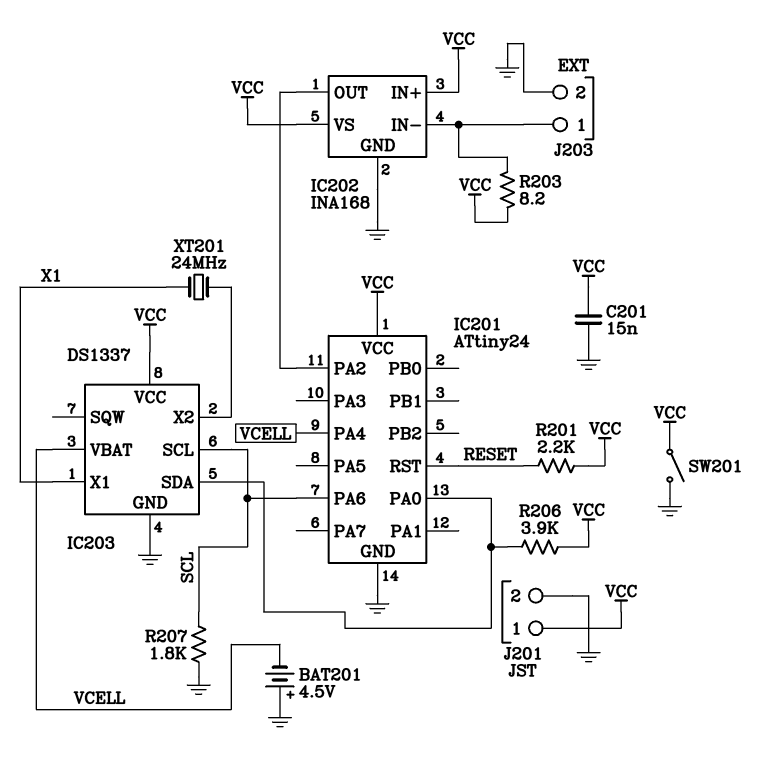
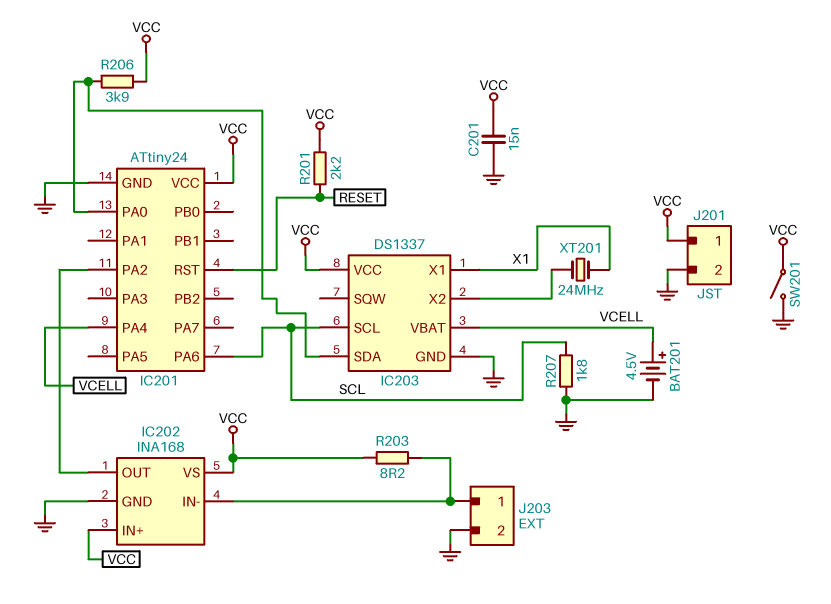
BAT201: 4.5V (plus GND, minus VCELL) -> 4.5V (plus VCELL, minus GND)

